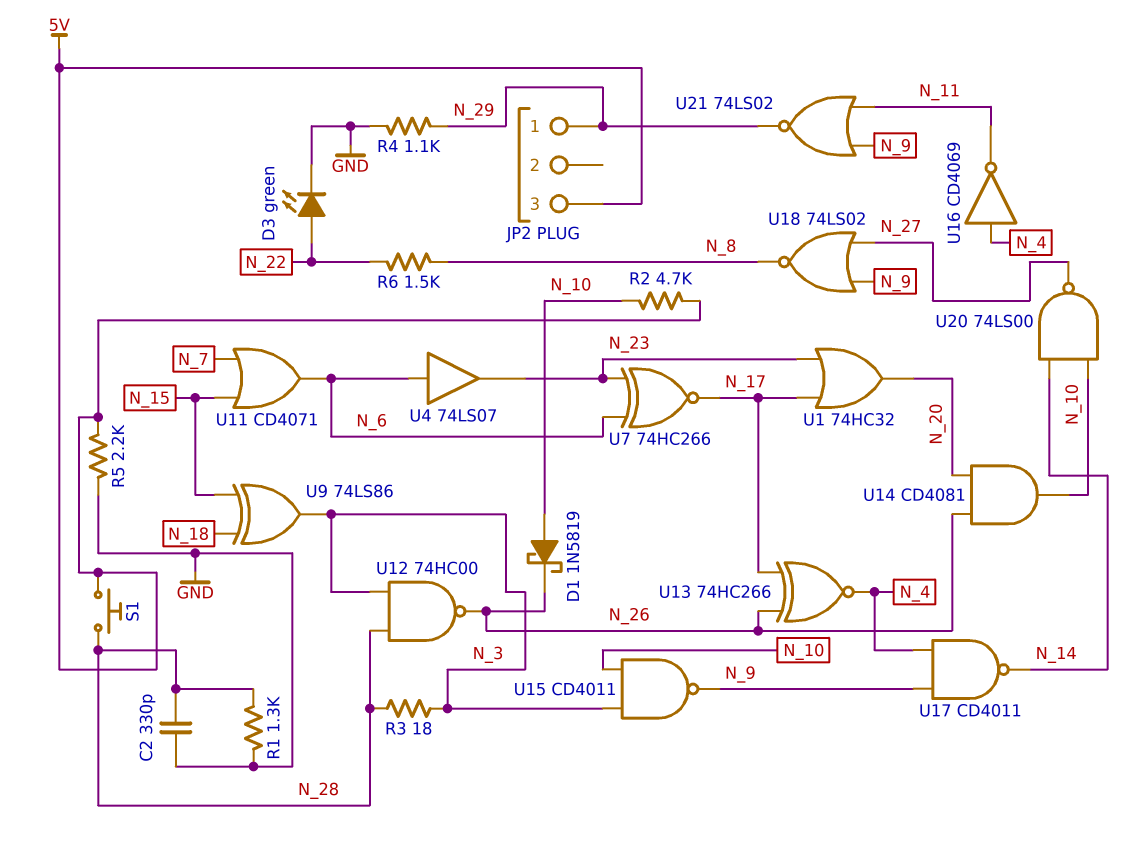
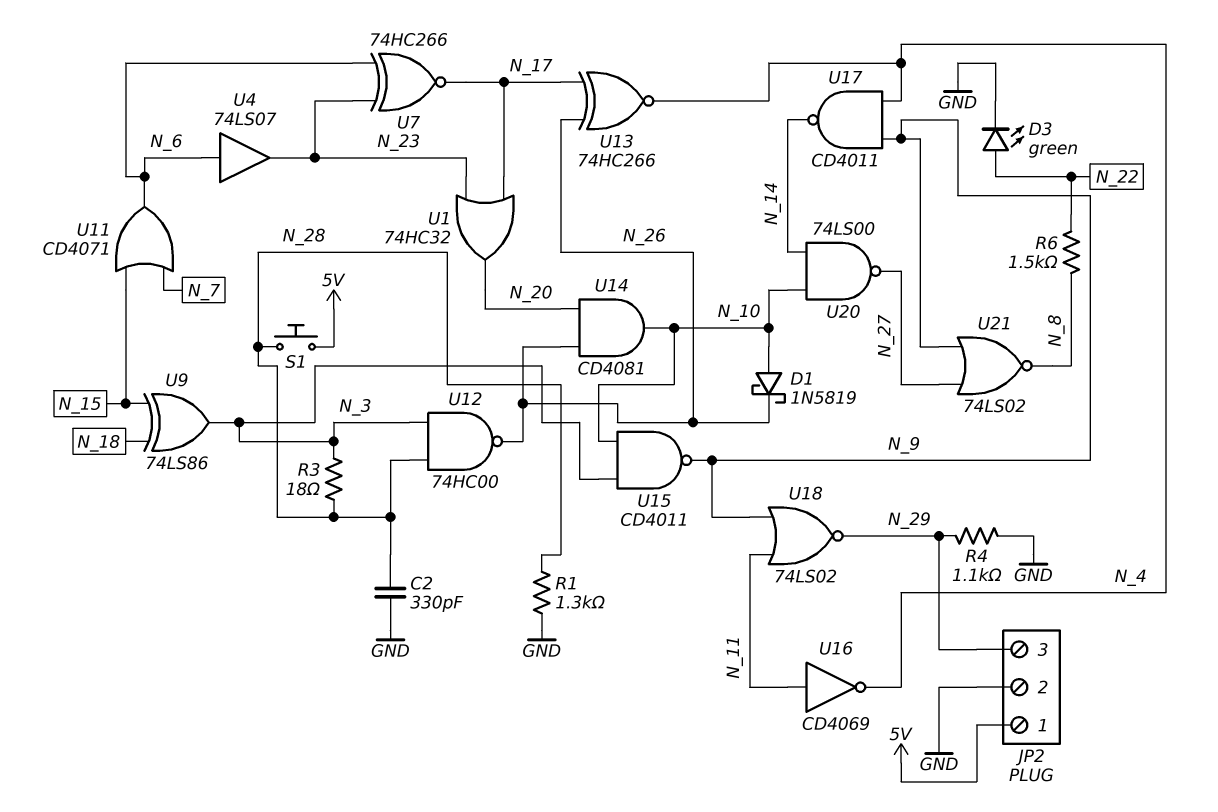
JP2 pin 1: N_29 -> 5V
JP2 pin 2: none -> GND
JP2 pin 3: 5V -> N_29
R2: 4.7k (5V, N_10) -> none
R5: 2.2k (5V, GND) -> none
U16: NOT CD4069 (in N_4, out N_11) -> NOT CD4069 (in N_11, out N_4)
U18: NOR 74LS02 (in N_9, in N_27, out N_8) -> NOR 74LS02 (in N_9, in N_11, out N_29)
U21: NOR 74LS02 (in N_9, in N_11, out N_29) -> NOR 74LS02 (in N_9, in N_27, out N_8)

